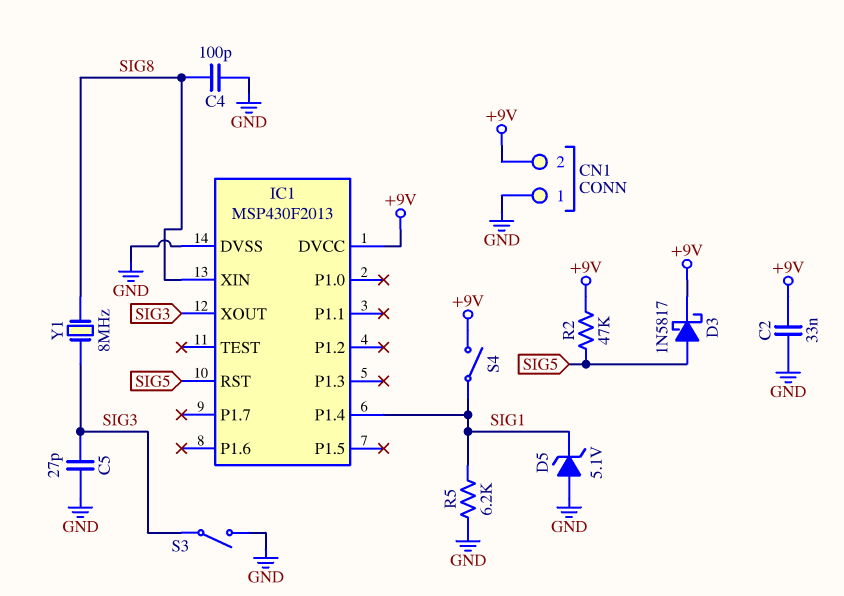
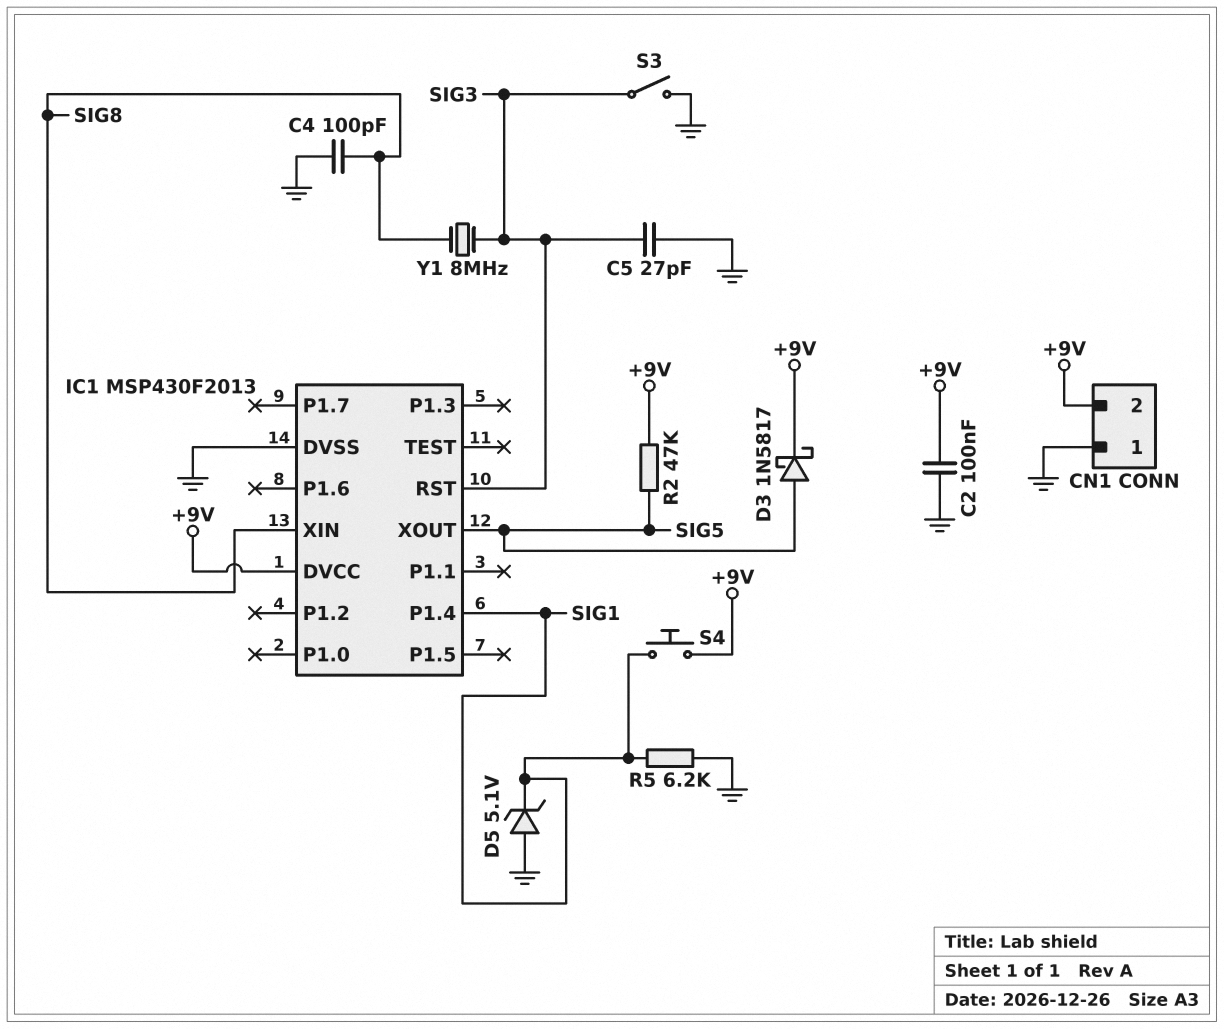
C2: 33nF (+9V, GND) -> 100nF (+9V, GND)
IC1 pin RST: SIG5 -> SIG3
IC1 pin XOUT: SIG3 -> SIG5
S4: switch (+9V, SIG1) -> button (+9V, SIG1)

